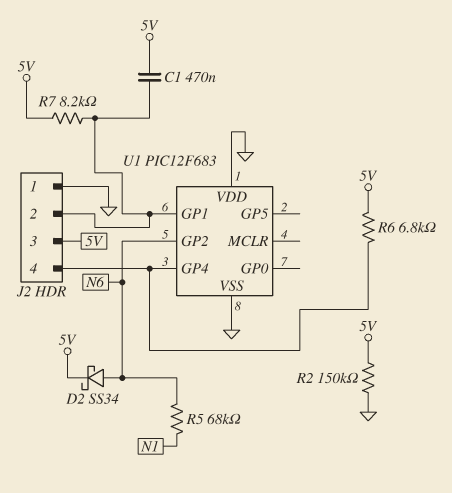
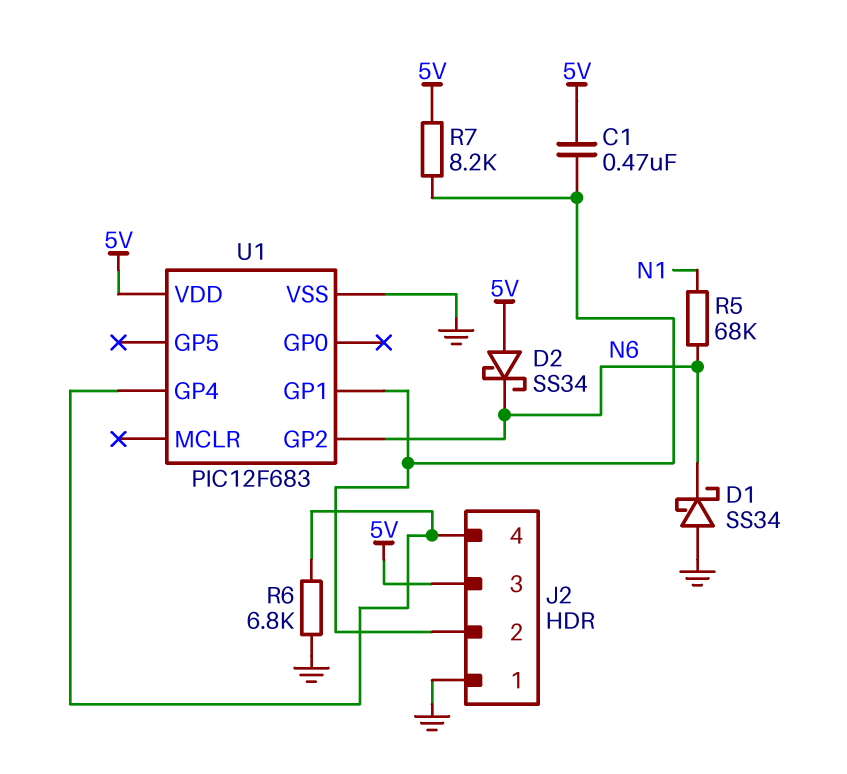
D1: none -> schottky SS34 (A GND, K N6)
D2: schottky SS34 (A N6, K 5V) -> schottky SS34 (A 5V, K N6)
R2: 150k (5V, GND) -> none
R6: 6.8k (5V, J2/4) -> 6.8k (GND, J2/4)
U1 pin VDD: GND -> 5V

